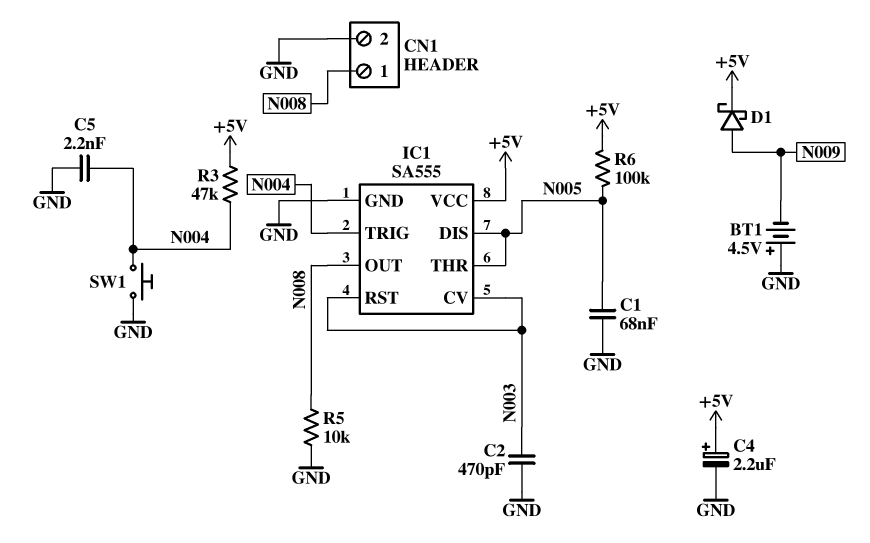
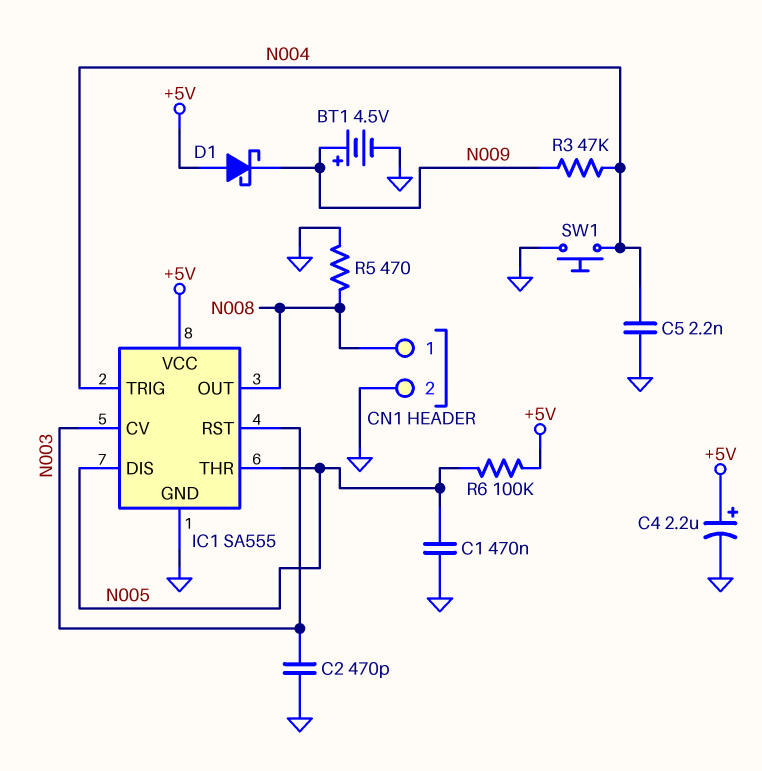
BT1: 4.5V (plus GND, minus N009) -> 4.5V (plus N009, minus GND)
C1: 68nF (GND, N005) -> 470nF (GND, N005)
D1: schottky (A N009, K +5V) -> schottky (A +5V, K N009)
R3: 47k (+5V, N004) -> 47k (N004, N009)
R5: 10k (GND, N008) -> 470 (GND, N008)

